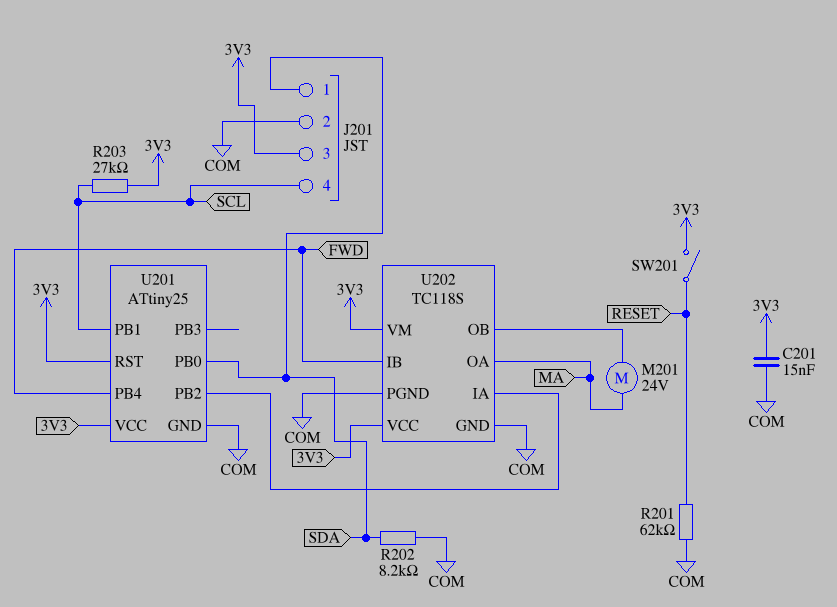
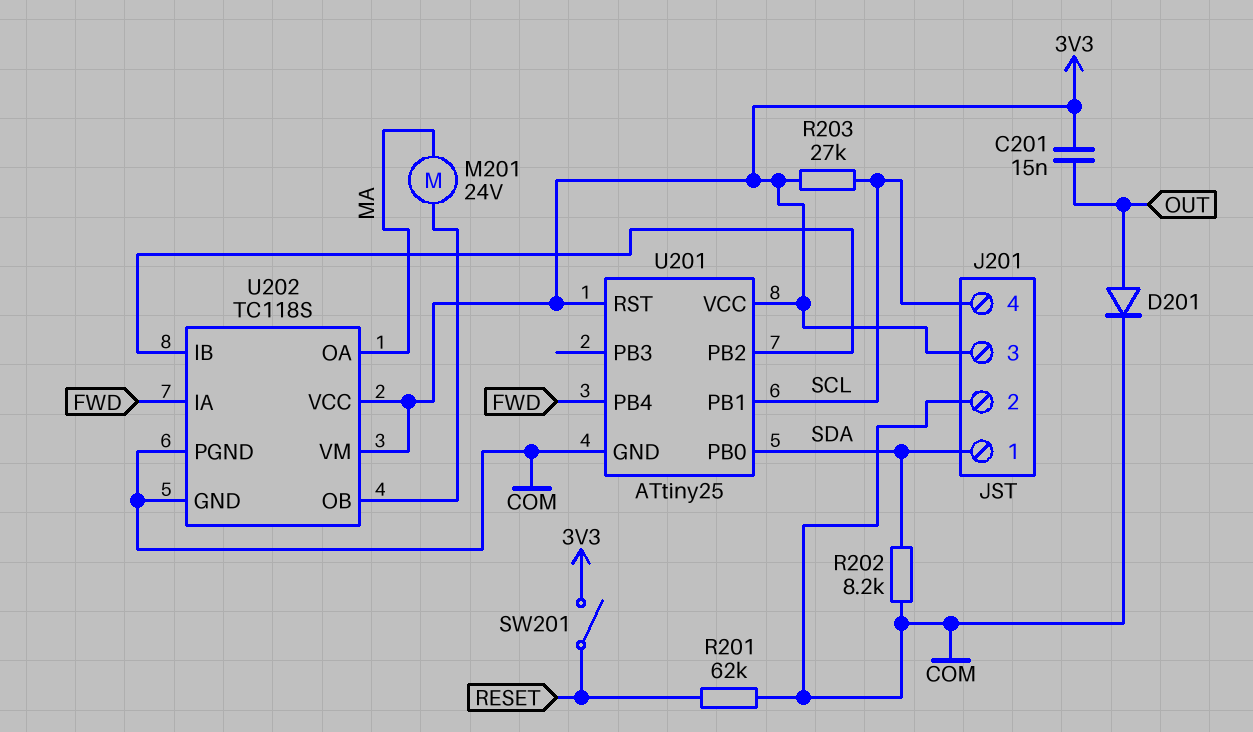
C201: 15nF (3V3, COM) -> 15nF (3V3, OUT)
D201: none -> diode (A OUT, K COM)
U202 pin IA: U201/PB2 -> FWD
U202 pin IB: FWD -> U201/PB2

